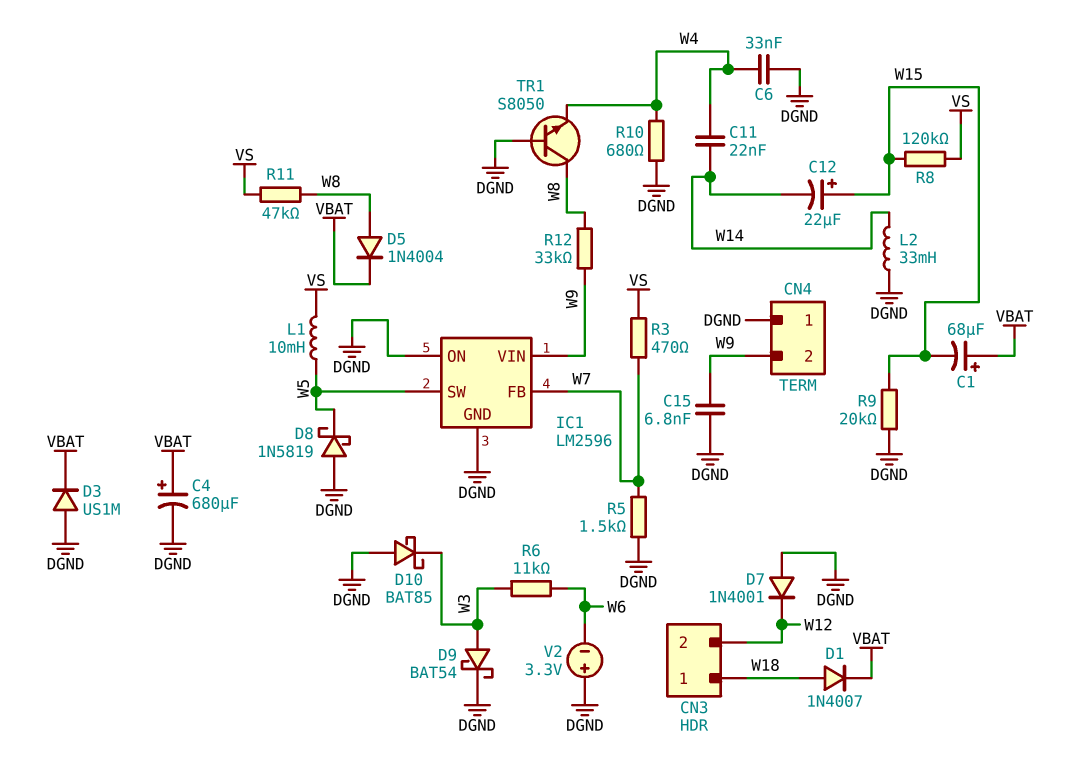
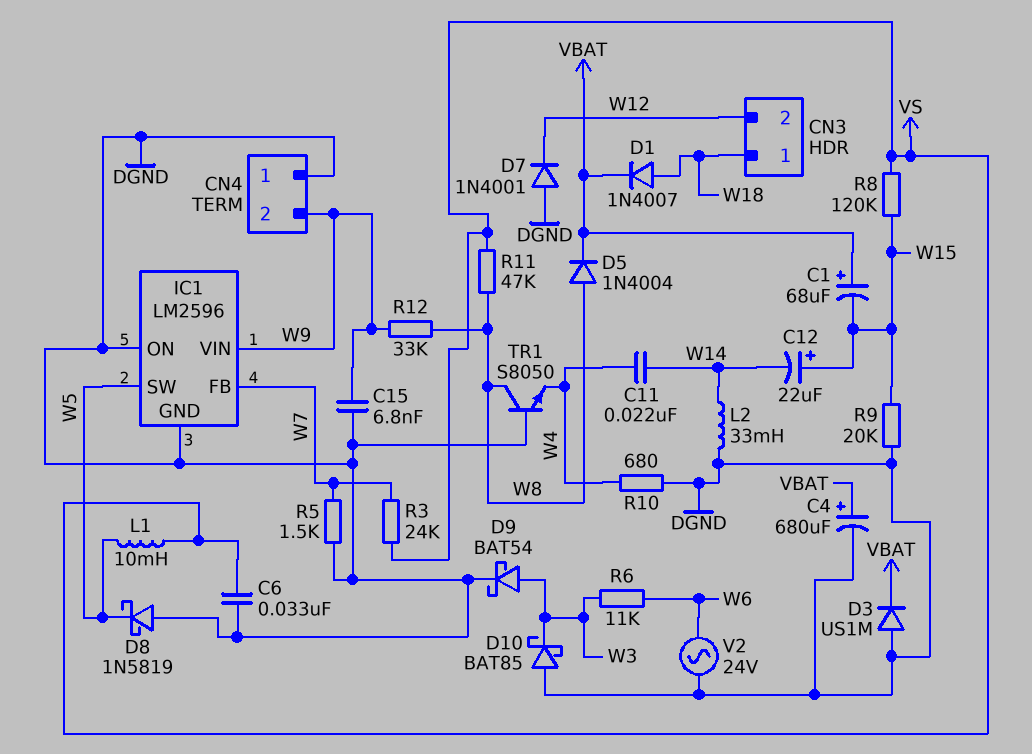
C6: 33nF (DGND, W4) -> 33nF (DGND, VS)
R3: 470 (VS, W7) -> 24k (VS, W7)
V2: 3.3V (plus DGND, minus W6) -> AC 24V (DGND, W6)

